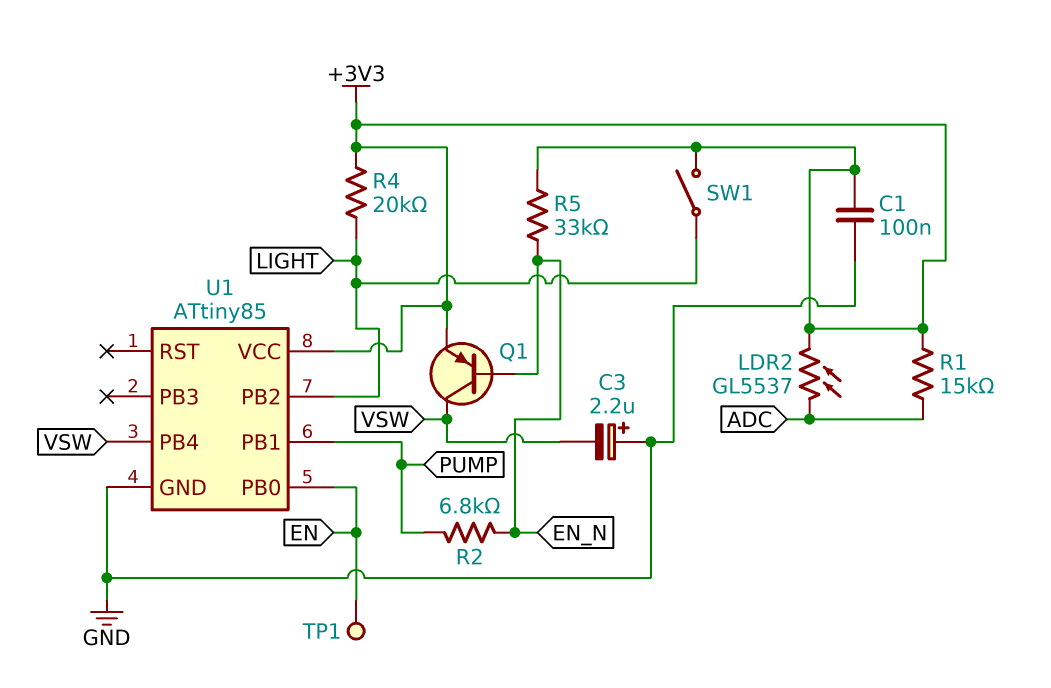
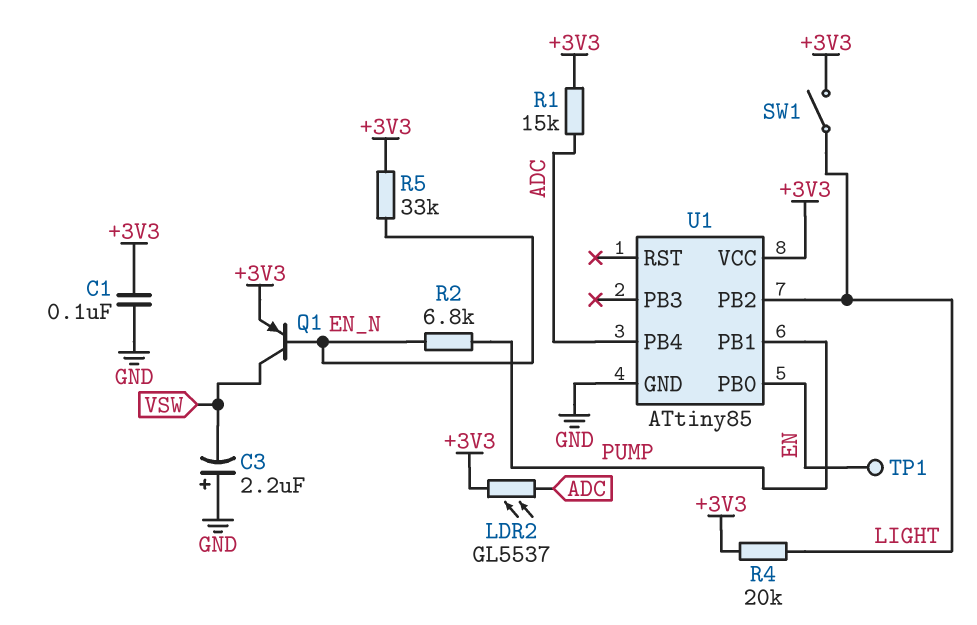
U1 pin PB4: VSW -> ADC

